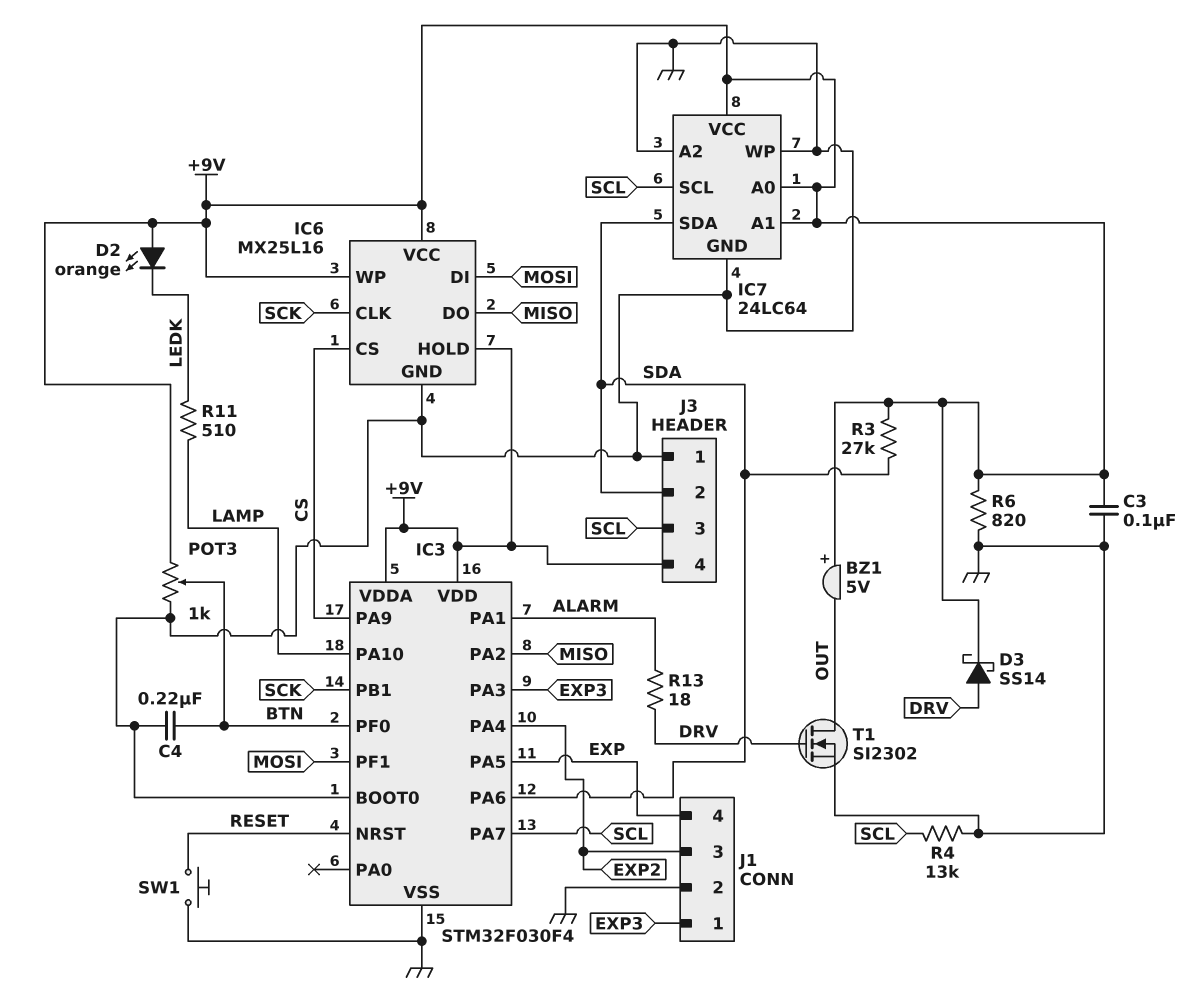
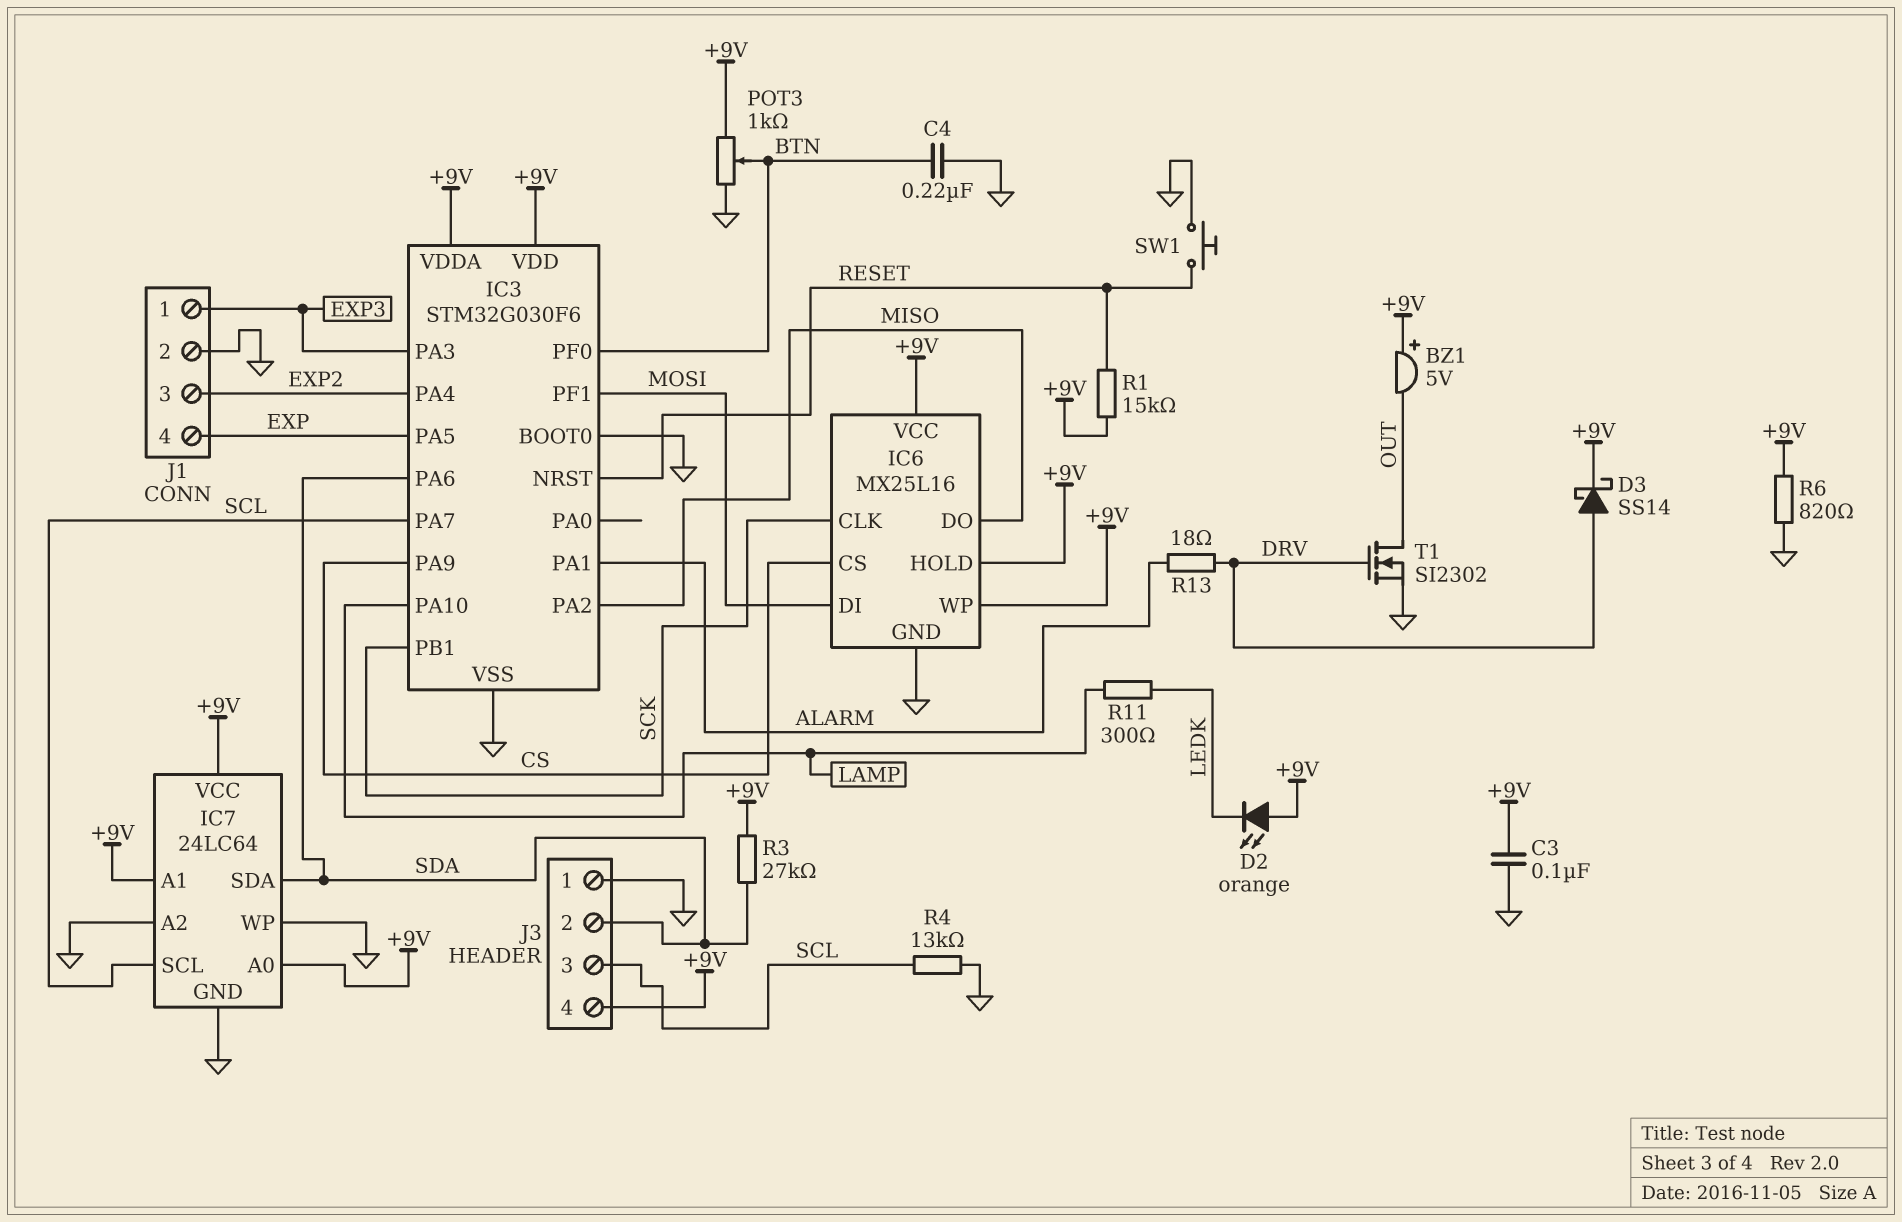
IC3: STM32F030F4 -> STM32G030F6
R1: none -> 15k (+9V, RESET)
R11: 510 (LAMP, LEDK) -> 300 (LAMP, LEDK)

